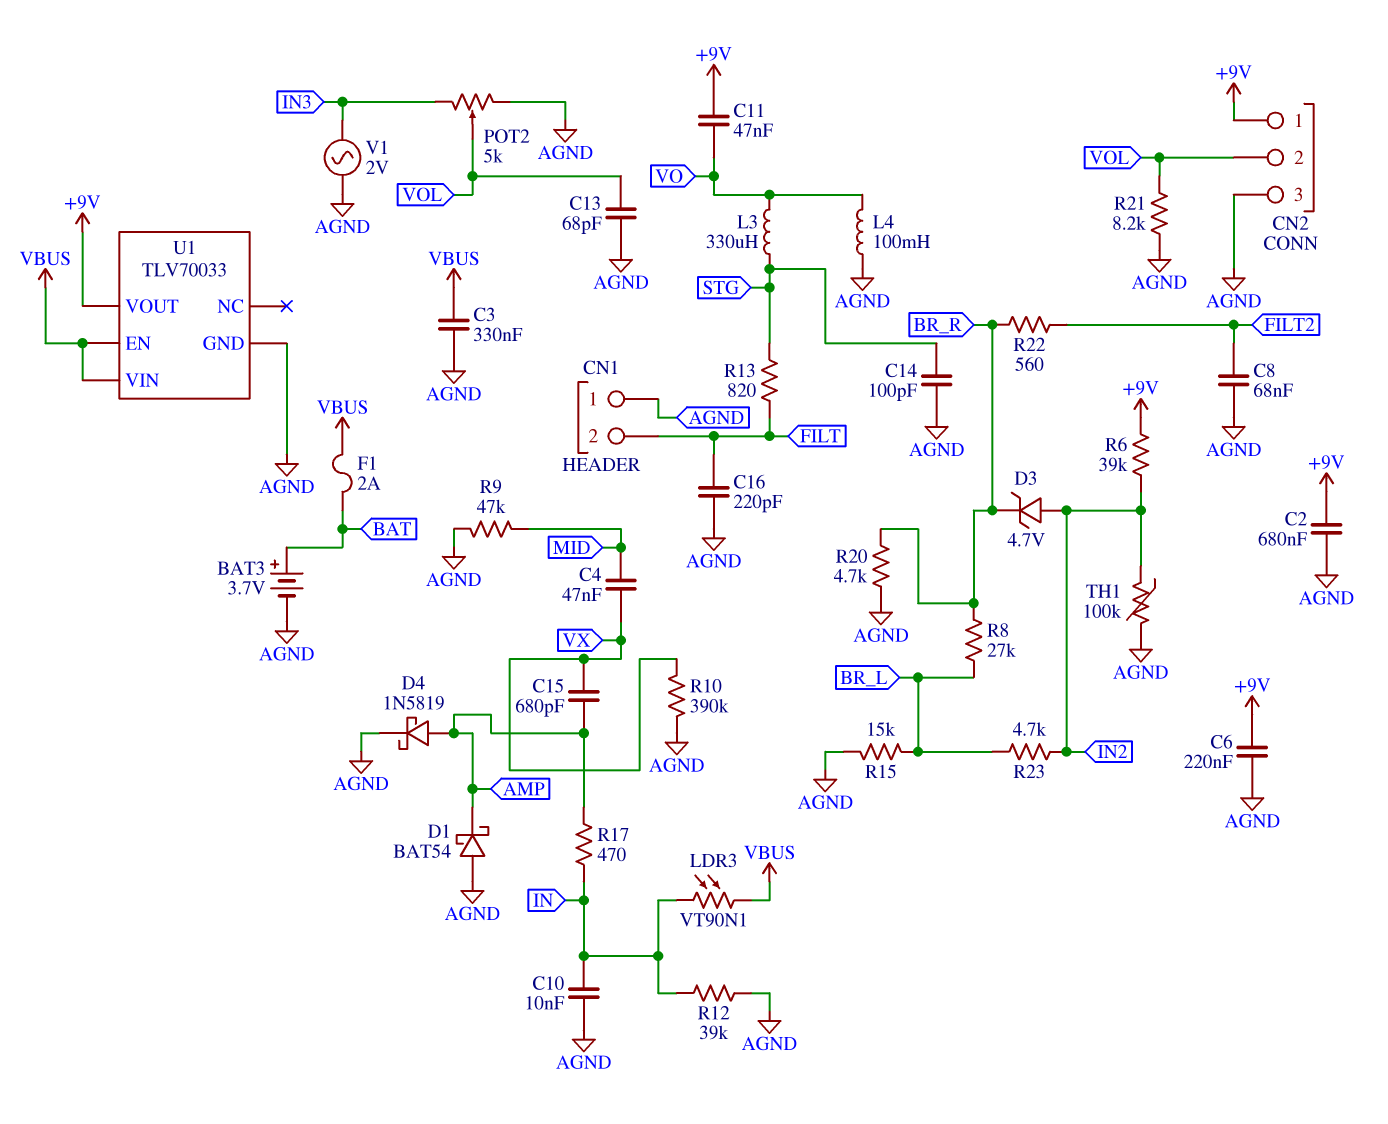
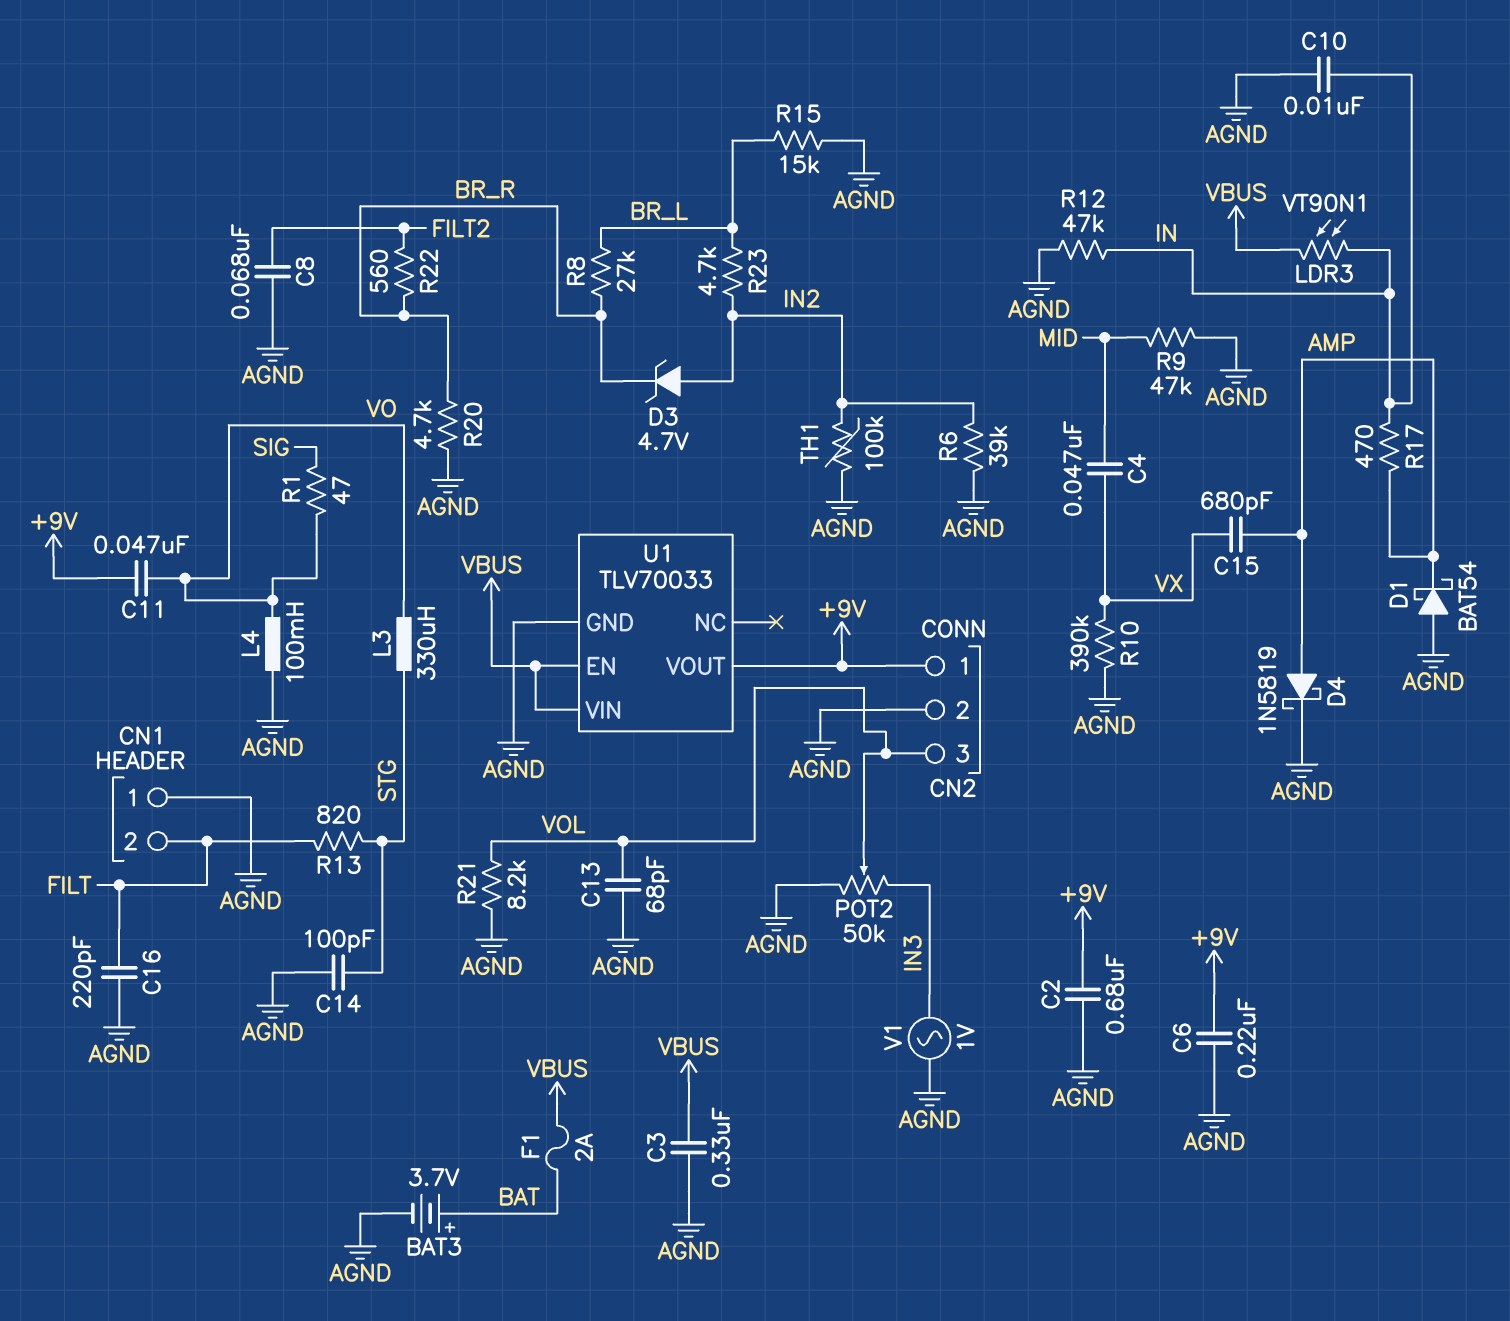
CN2 pin 2: VOL -> AGND
CN2 pin 3: AGND -> VOL
POT2: 5k (AGND, IN3, wiper VOL) -> 50k (AGND, IN3, wiper VOL)
R1: none -> 47 (SIG, VO)
R6: 39k (+9V, IN2) -> 39k (AGND, IN2)
R12: 39k (AGND, IN) -> 47k (AGND, IN)
V1: AC 2V (AGND, IN3) -> AC 1V (AGND, IN3)

